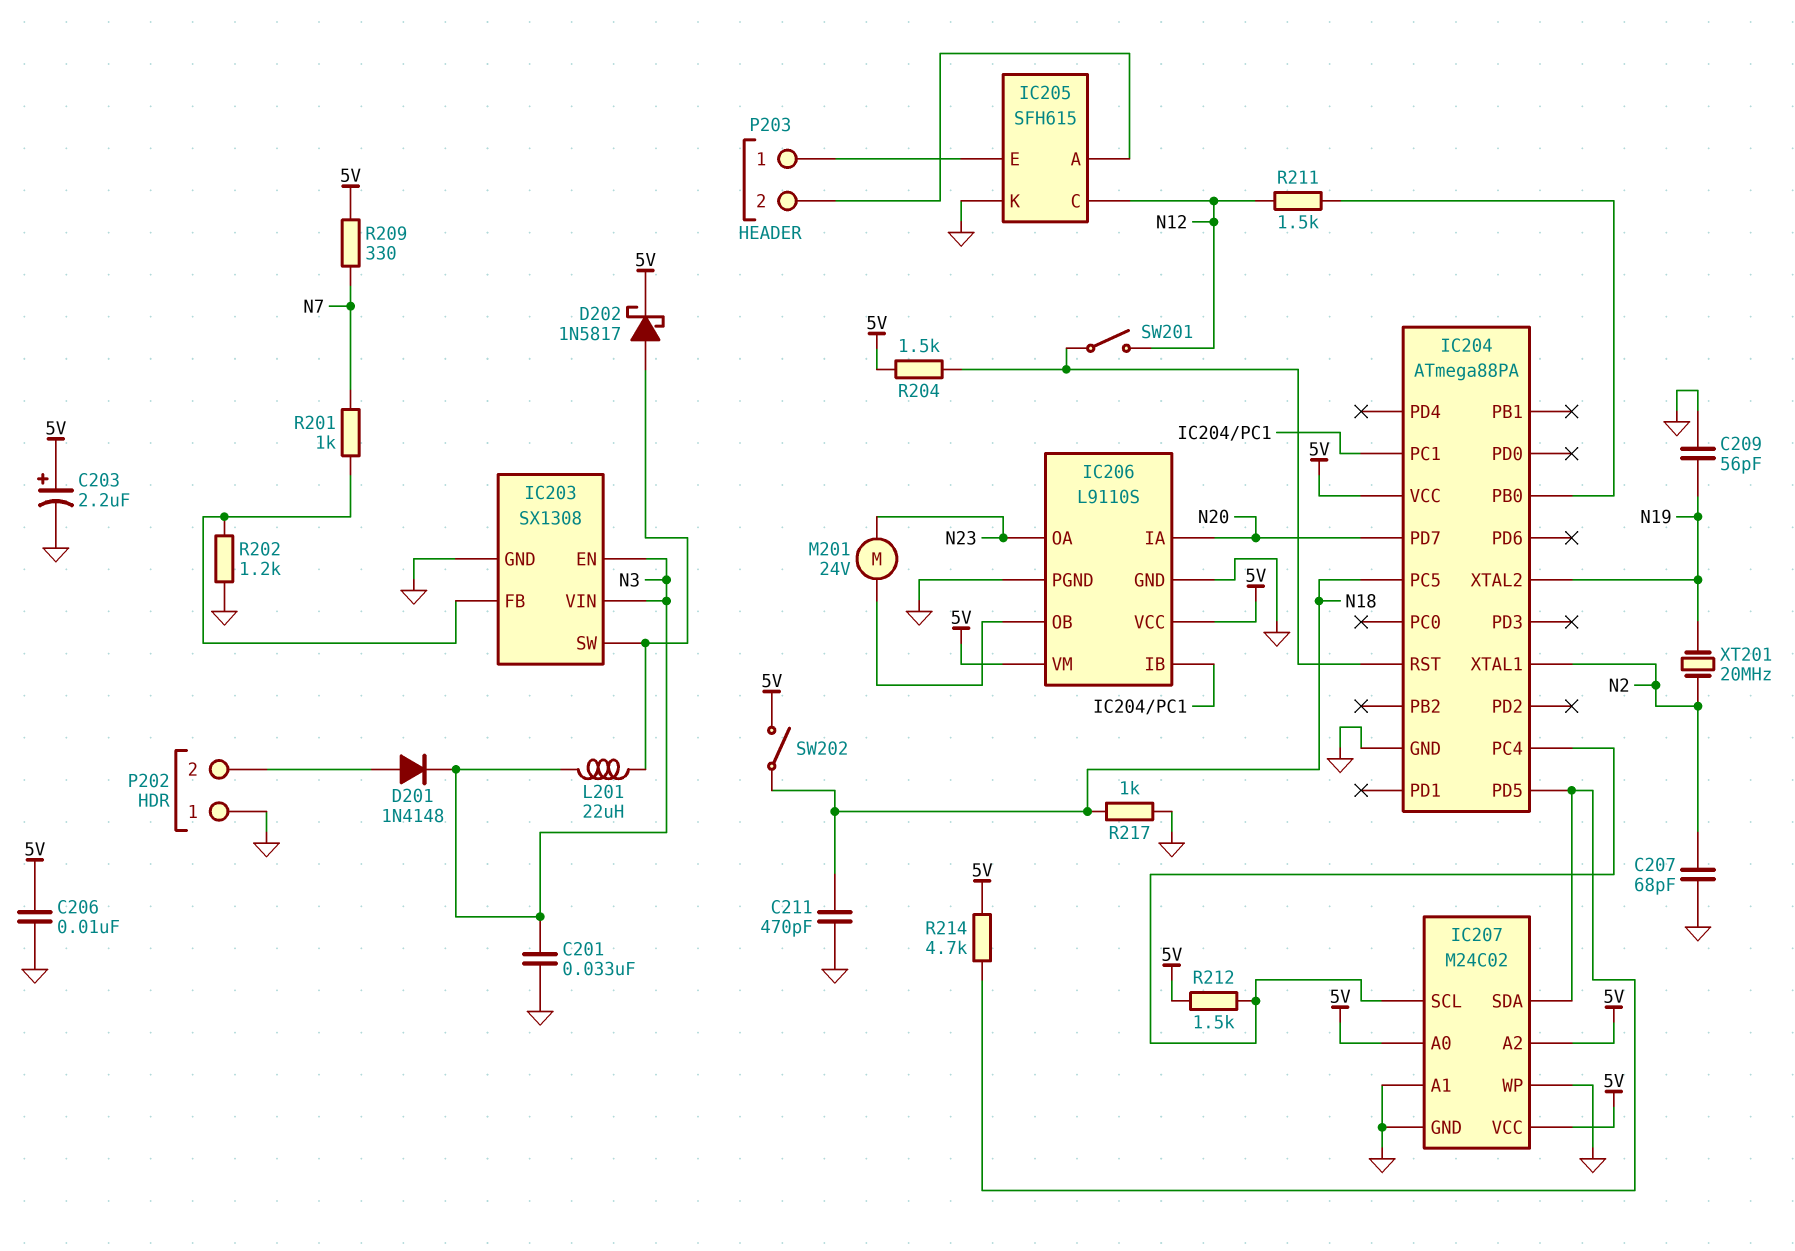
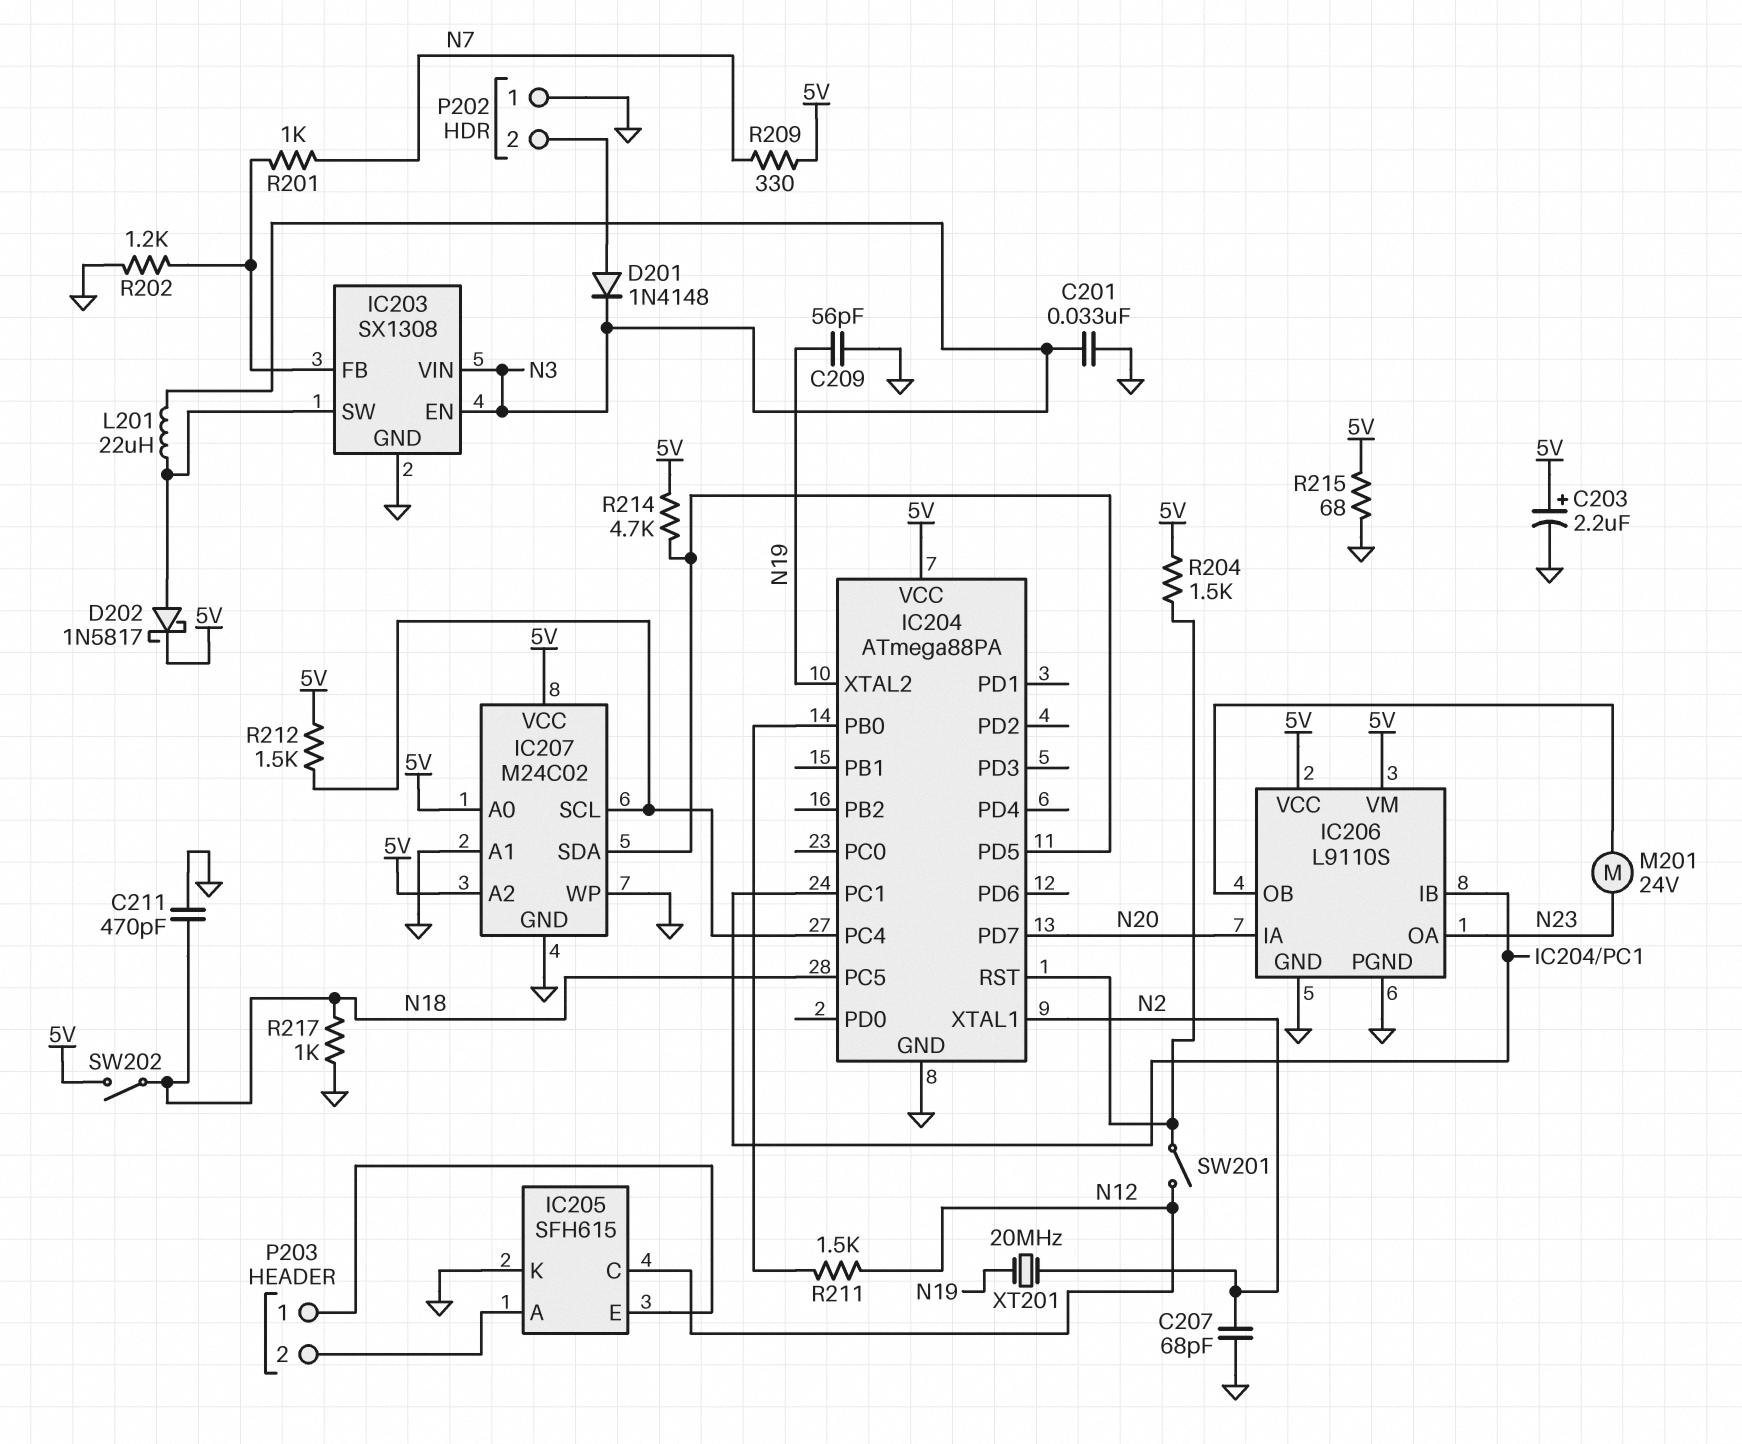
C206: 10nF (5V, GND) -> none
R215: none -> 68 (5V, GND)

